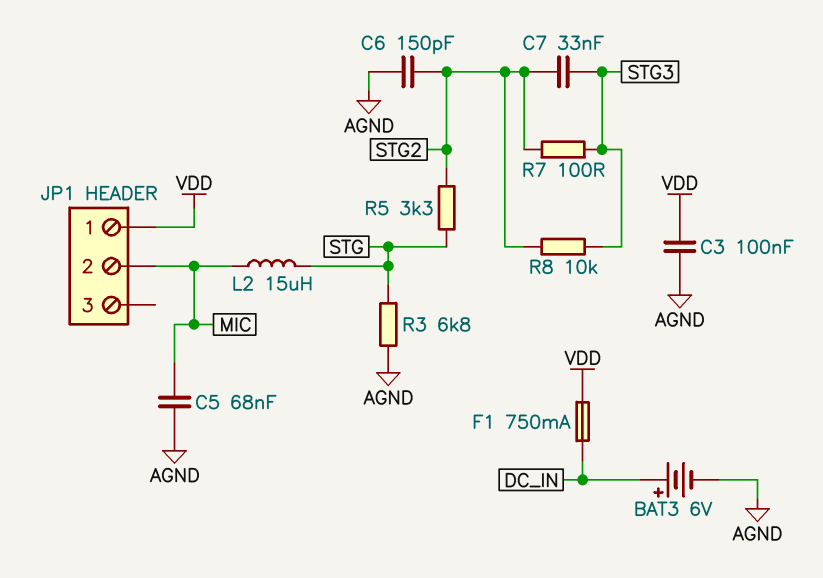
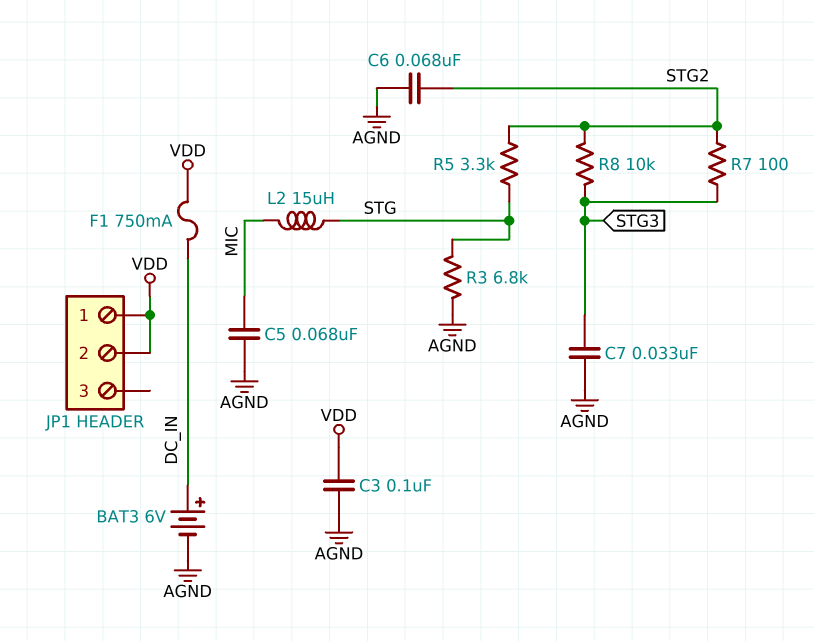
C6: 150pF (AGND, STG2) -> 68nF (AGND, STG2)
C7: 33nF (STG2, STG3) -> 33nF (AGND, STG3)
JP1 pin 2: MIC -> VDD

